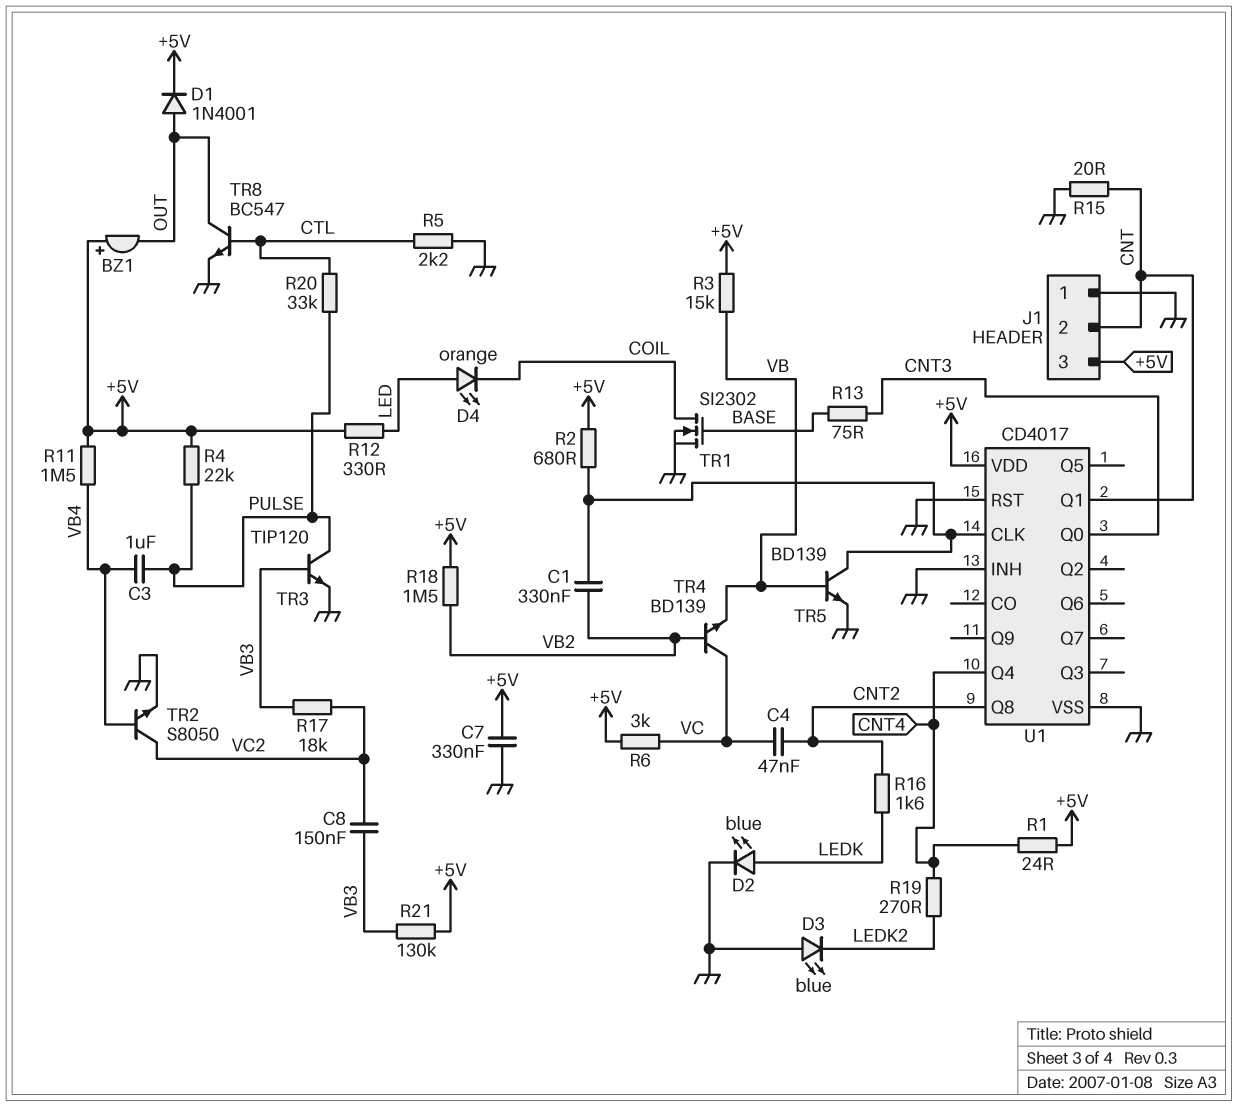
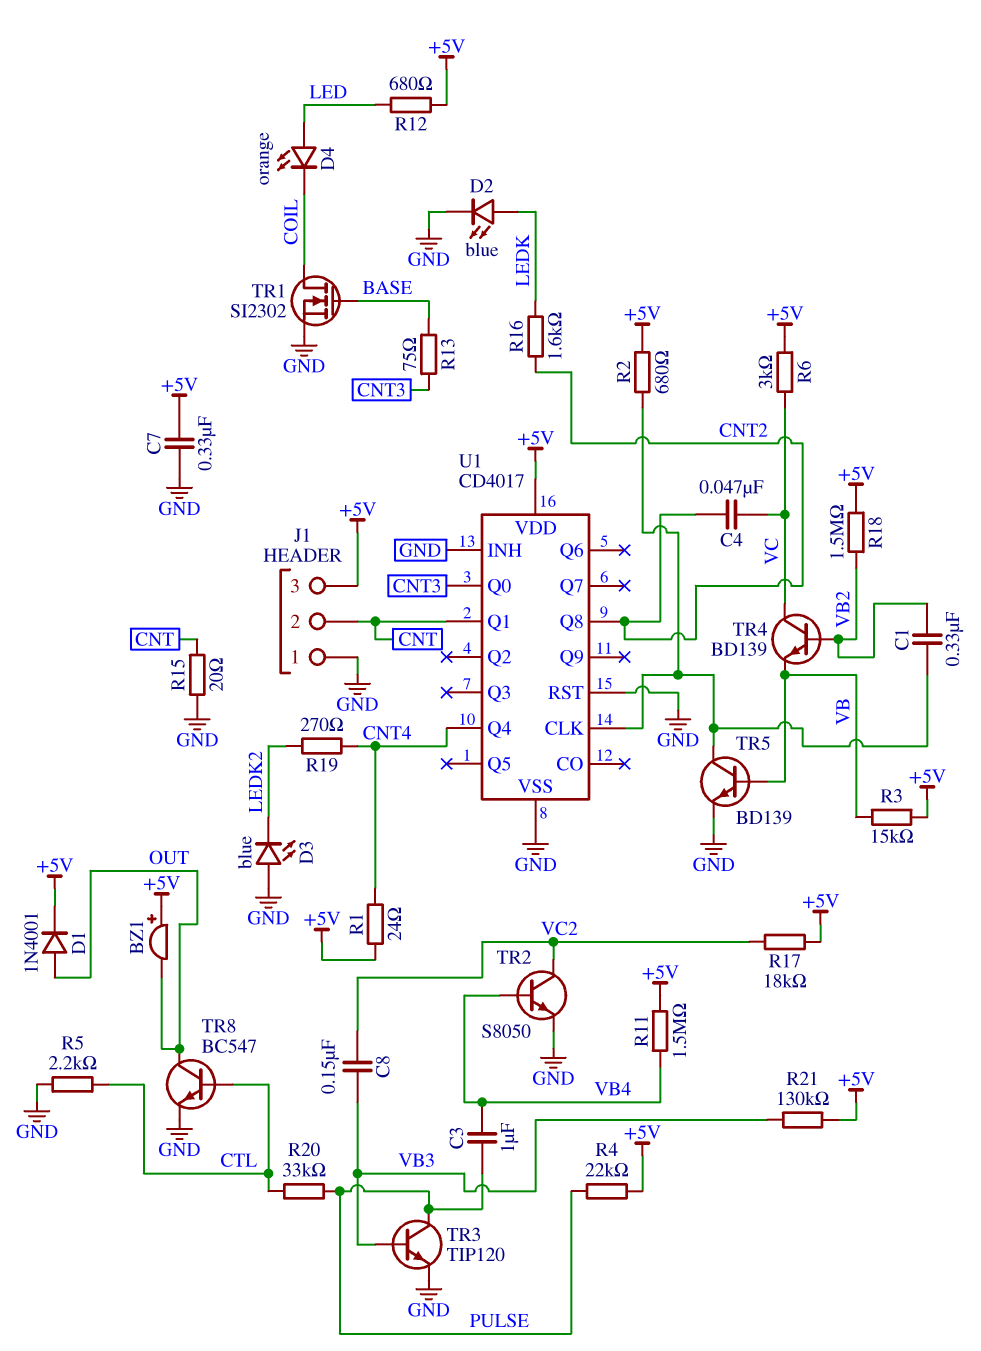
R12: 330 (+5V, LED) -> 680 (+5V, LED)
R17: 18k (VB3, VC2) -> 18k (+5V, VC2)

